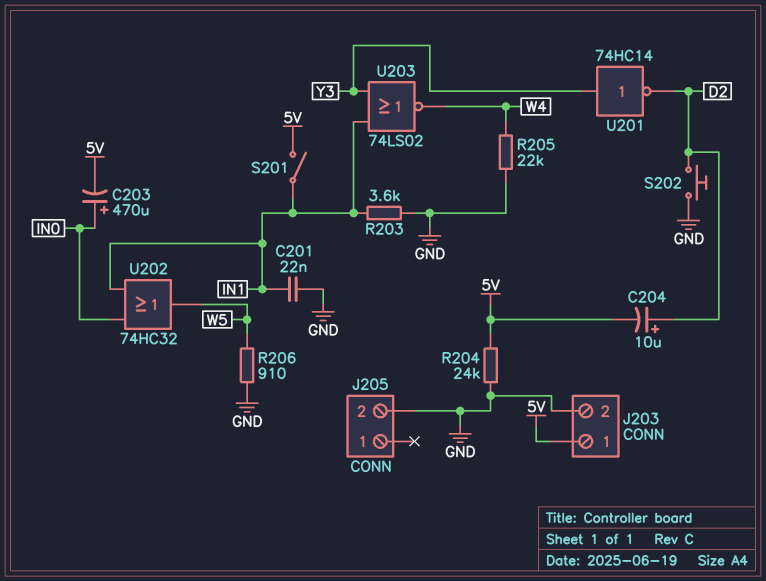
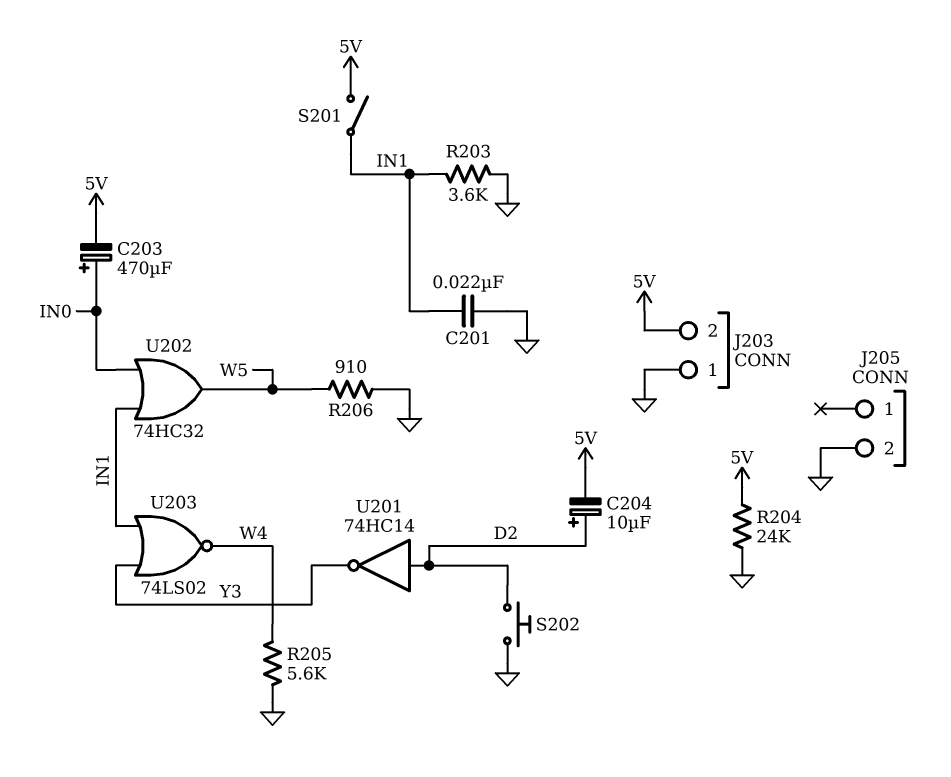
J203 pin 1: 5V -> GND
J203 pin 2: GND -> 5V
R205: 22k (GND, W4) -> 5.6k (GND, W4)
U201: NOT 74HC14 (in Y3, out D2) -> NOT 74HC14 (in D2, out Y3)

